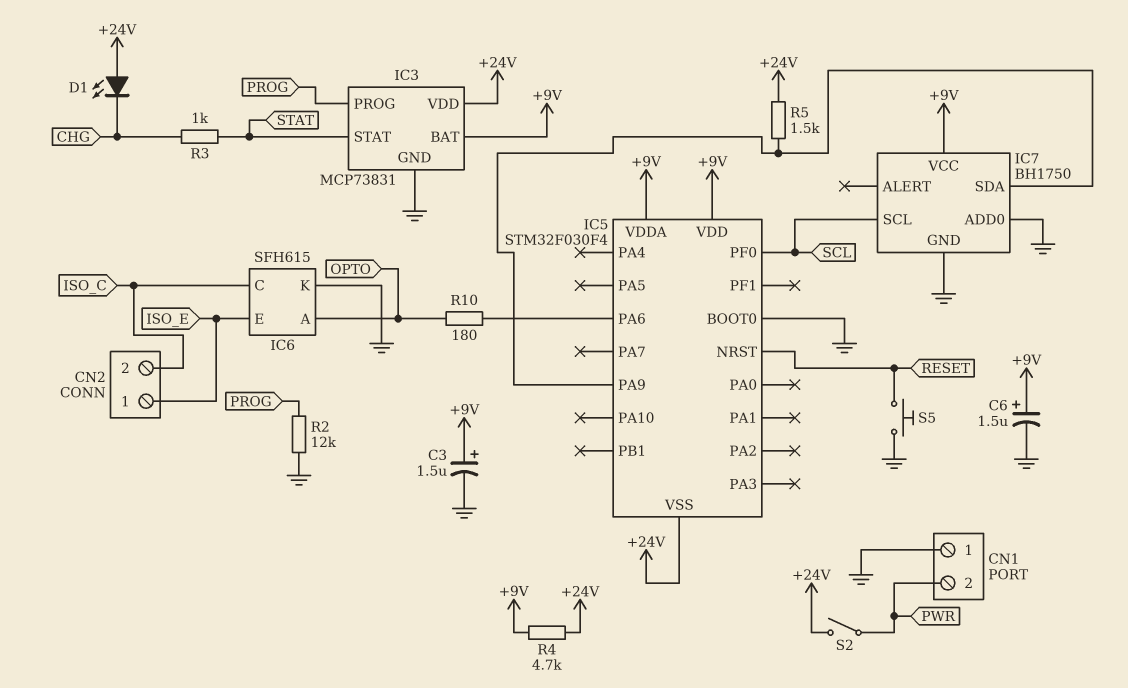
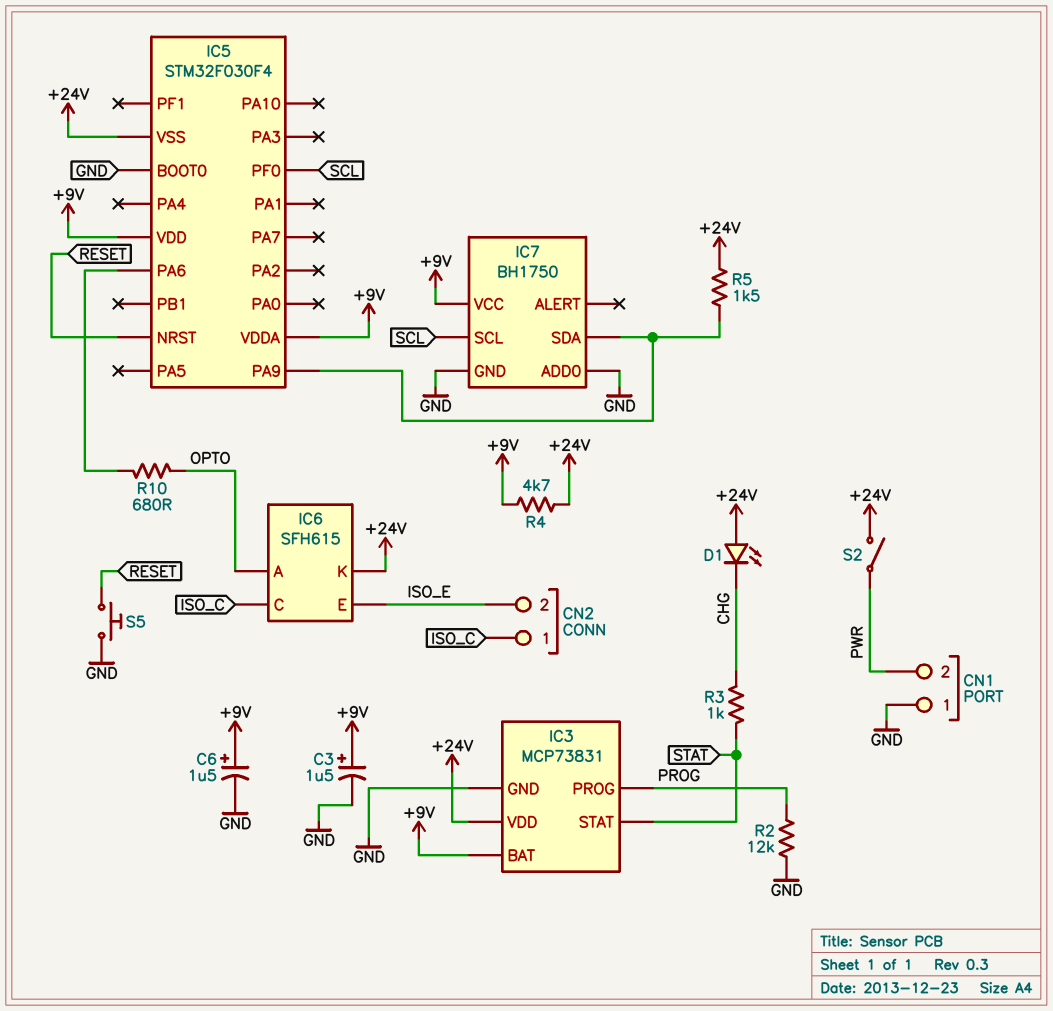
CN2 pin 1: ISO_E -> ISO_C
CN2 pin 2: ISO_C -> ISO_E
IC6 pin K: GND -> +24V
R10: 180 (IC5/PA6, OPTO) -> 680 (IC5/PA6, OPTO)

